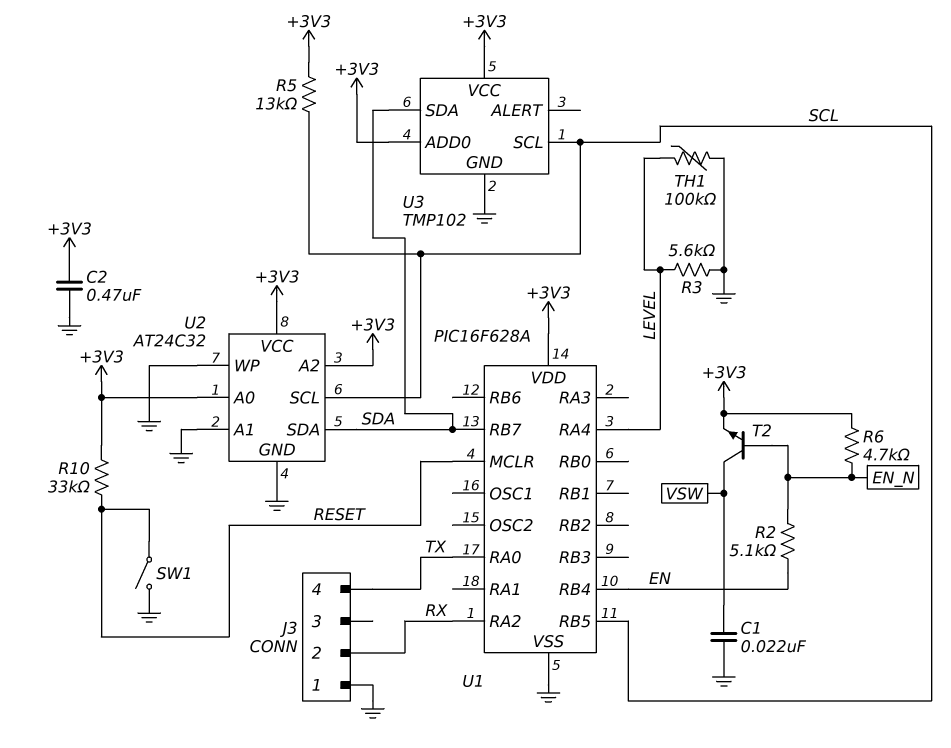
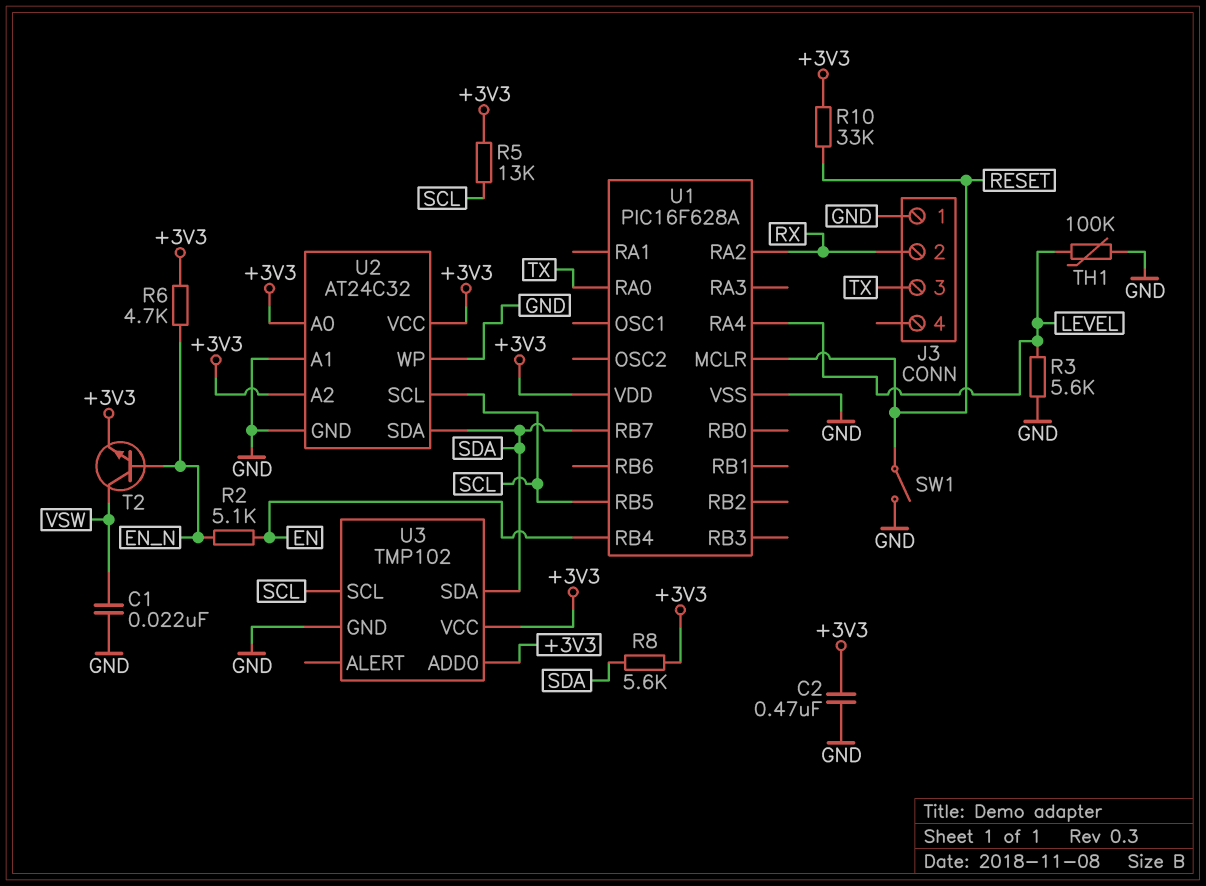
J3 pin 3: none -> TX
J3 pin 4: TX -> none
R8: none -> 5.6k (+3V3, SDA)

